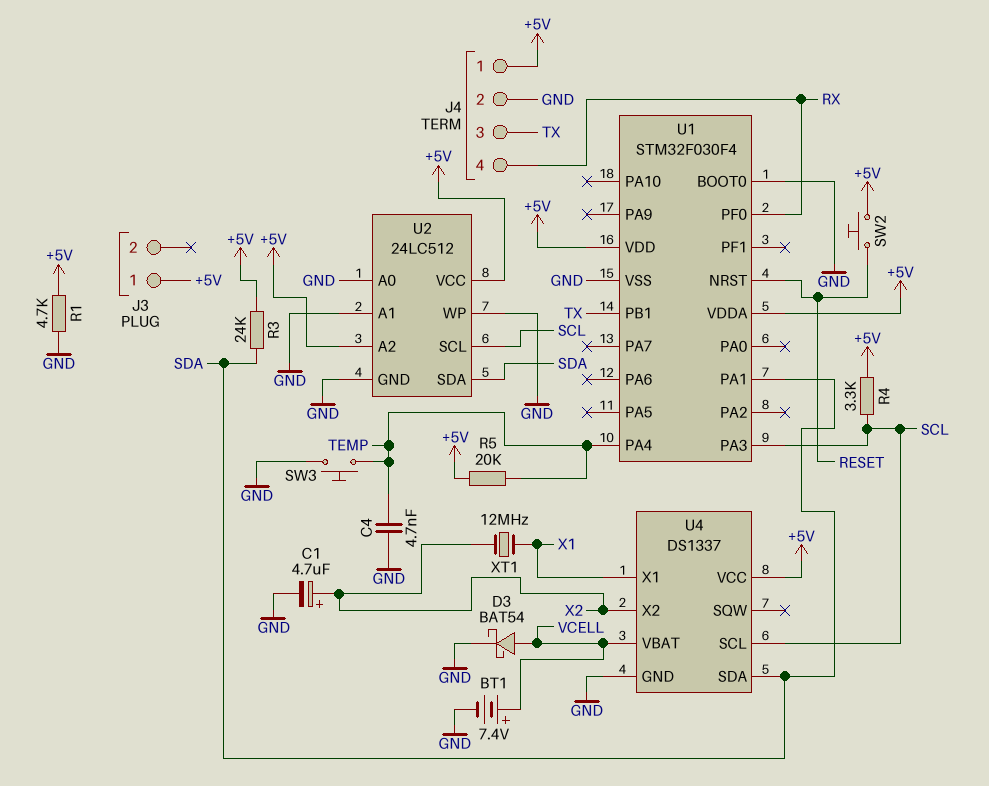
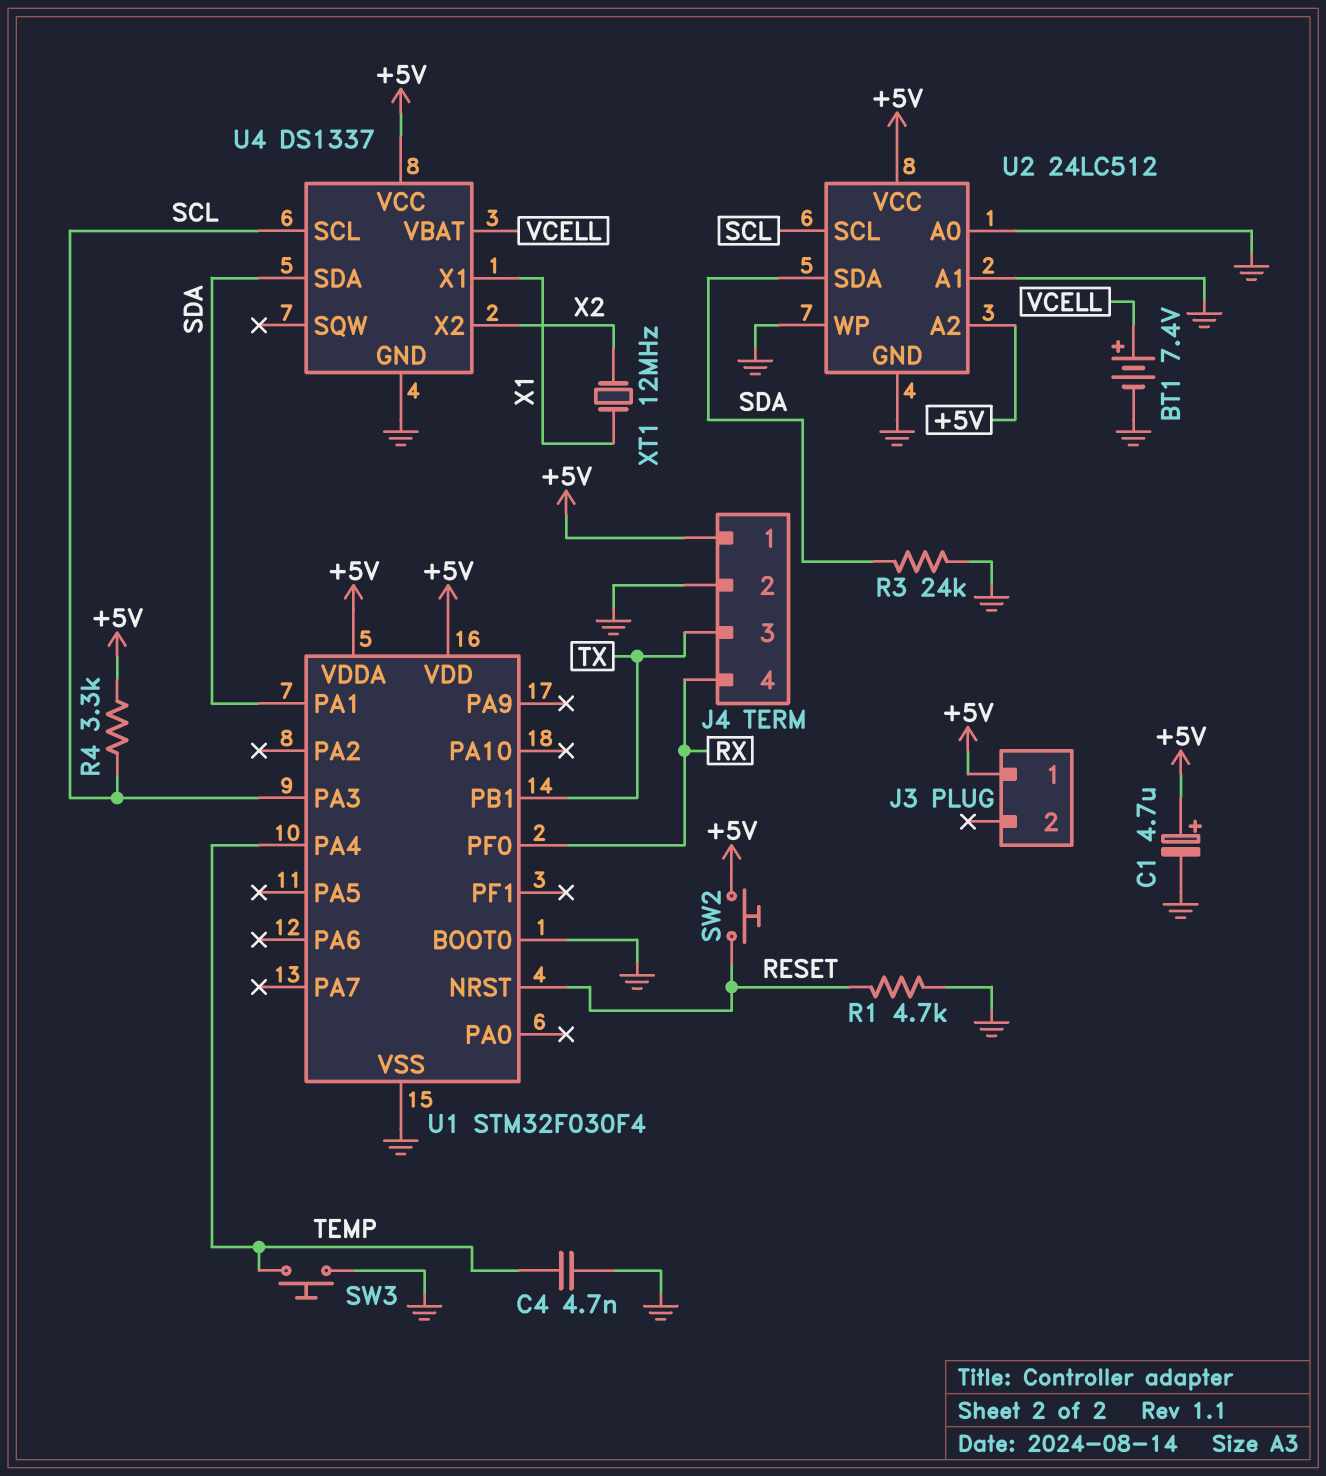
C1: 4.7uF (plus X2, minus GND) -> 4.7uF (plus +5V, minus GND)
D3: schottky BAT54 (A VCELL, K GND) -> none
R1: 4.7k (+5V, GND) -> 4.7k (GND, RESET)
R3: 24k (+5V, SDA) -> 24k (GND, SDA)
R5: 20k (+5V, TEMP) -> none

